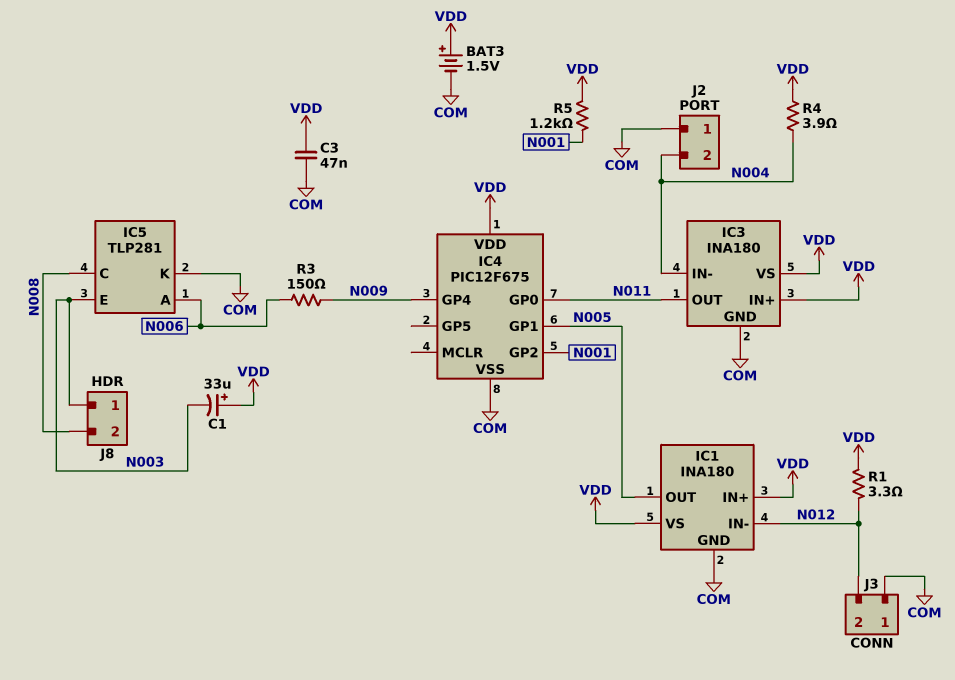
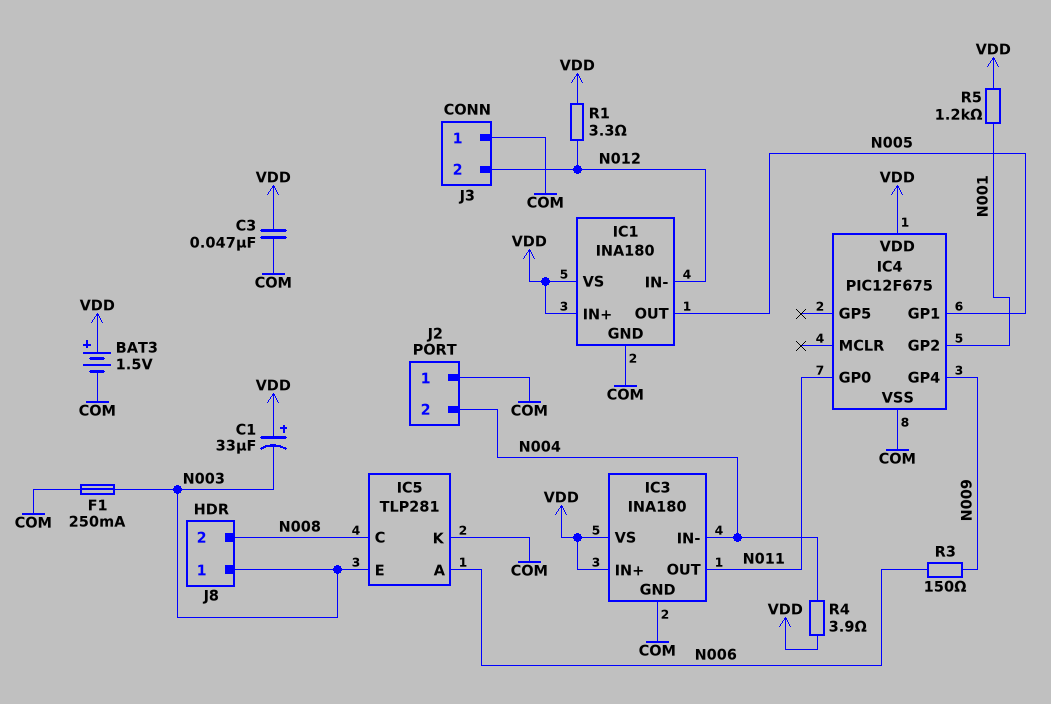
F1: none -> 250mA (COM, N003)

